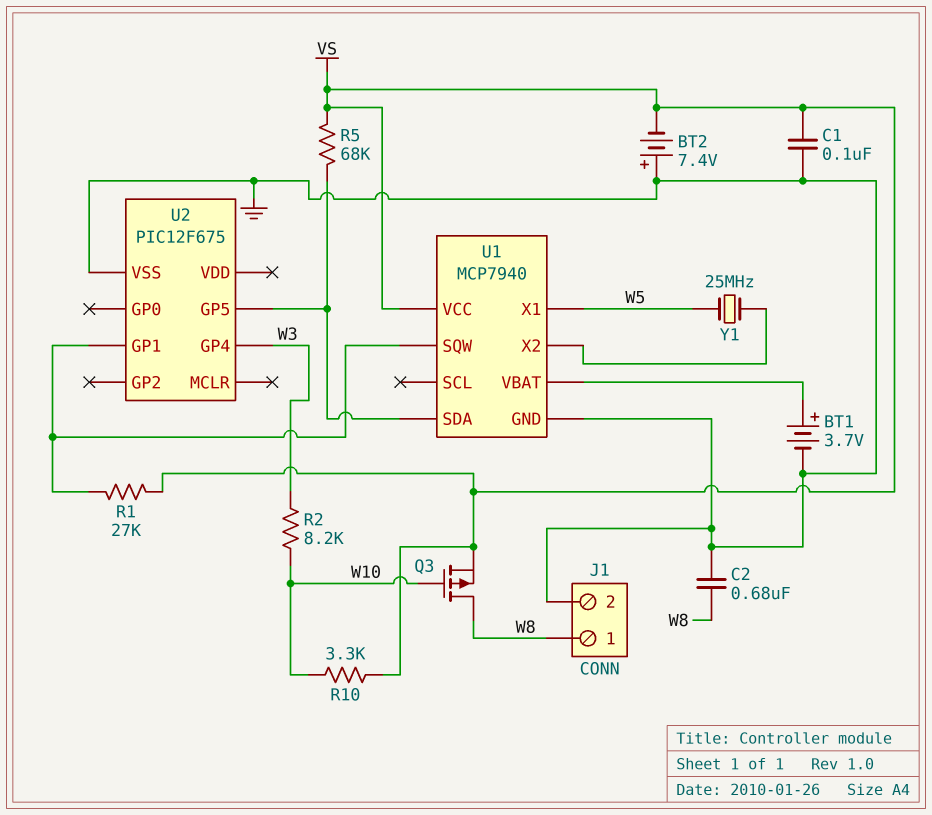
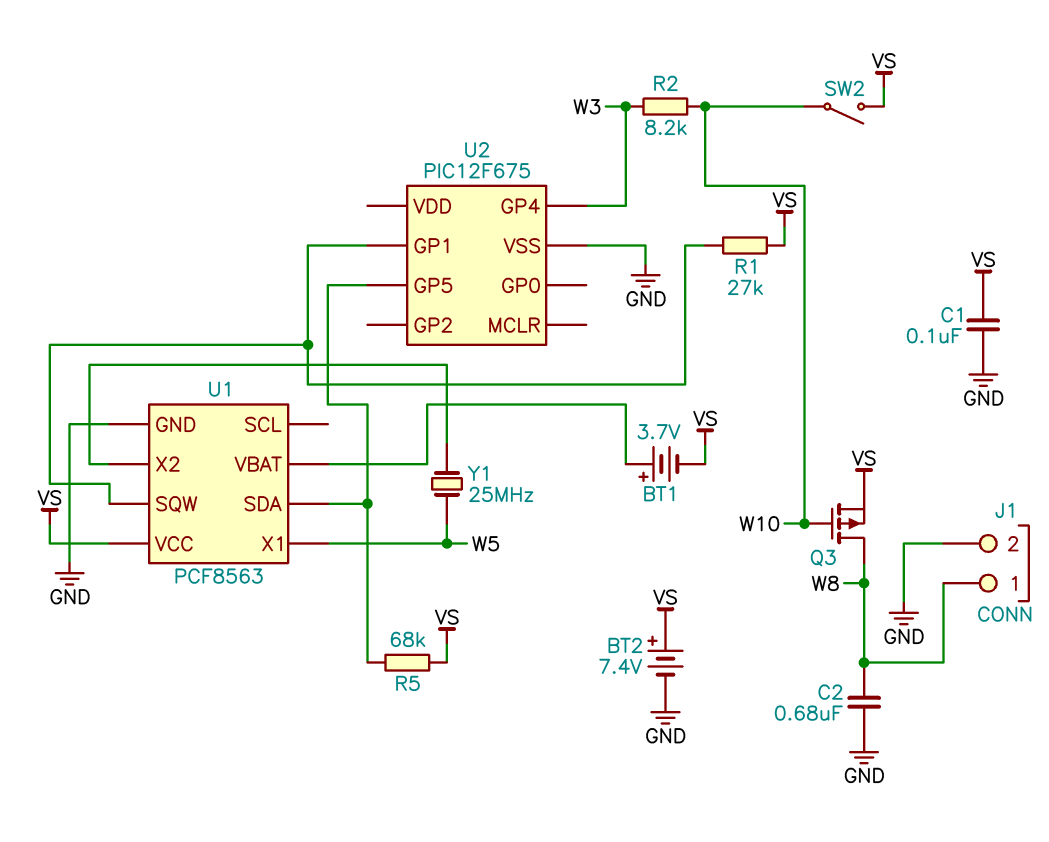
BT1: 3.7V (plus U1/VBAT, minus GND) -> 3.7V (plus U1/VBAT, minus VS)
BT2: 7.4V (plus GND, minus VS) -> 7.4V (plus VS, minus GND)
R10: 3.3k (VS, W10) -> none
SW2: none -> switch (VS, W10)
U1: MCP7940 -> PCF8563

